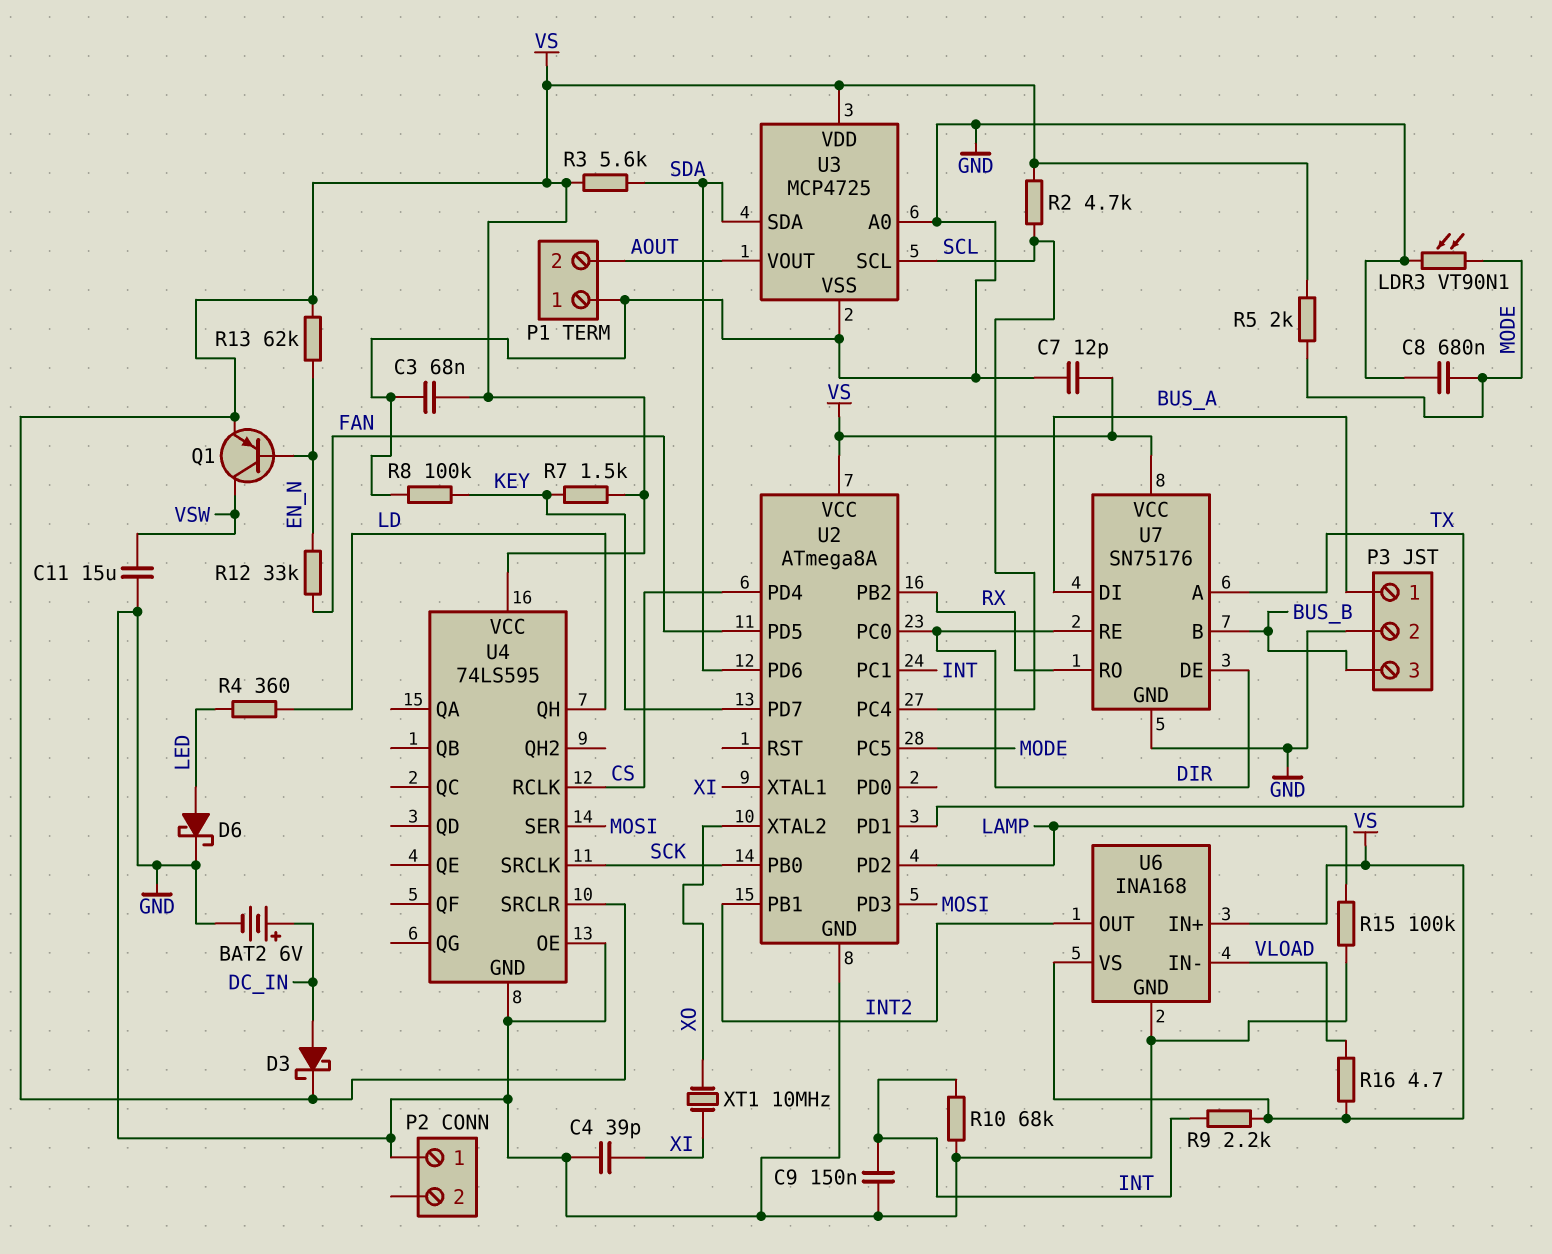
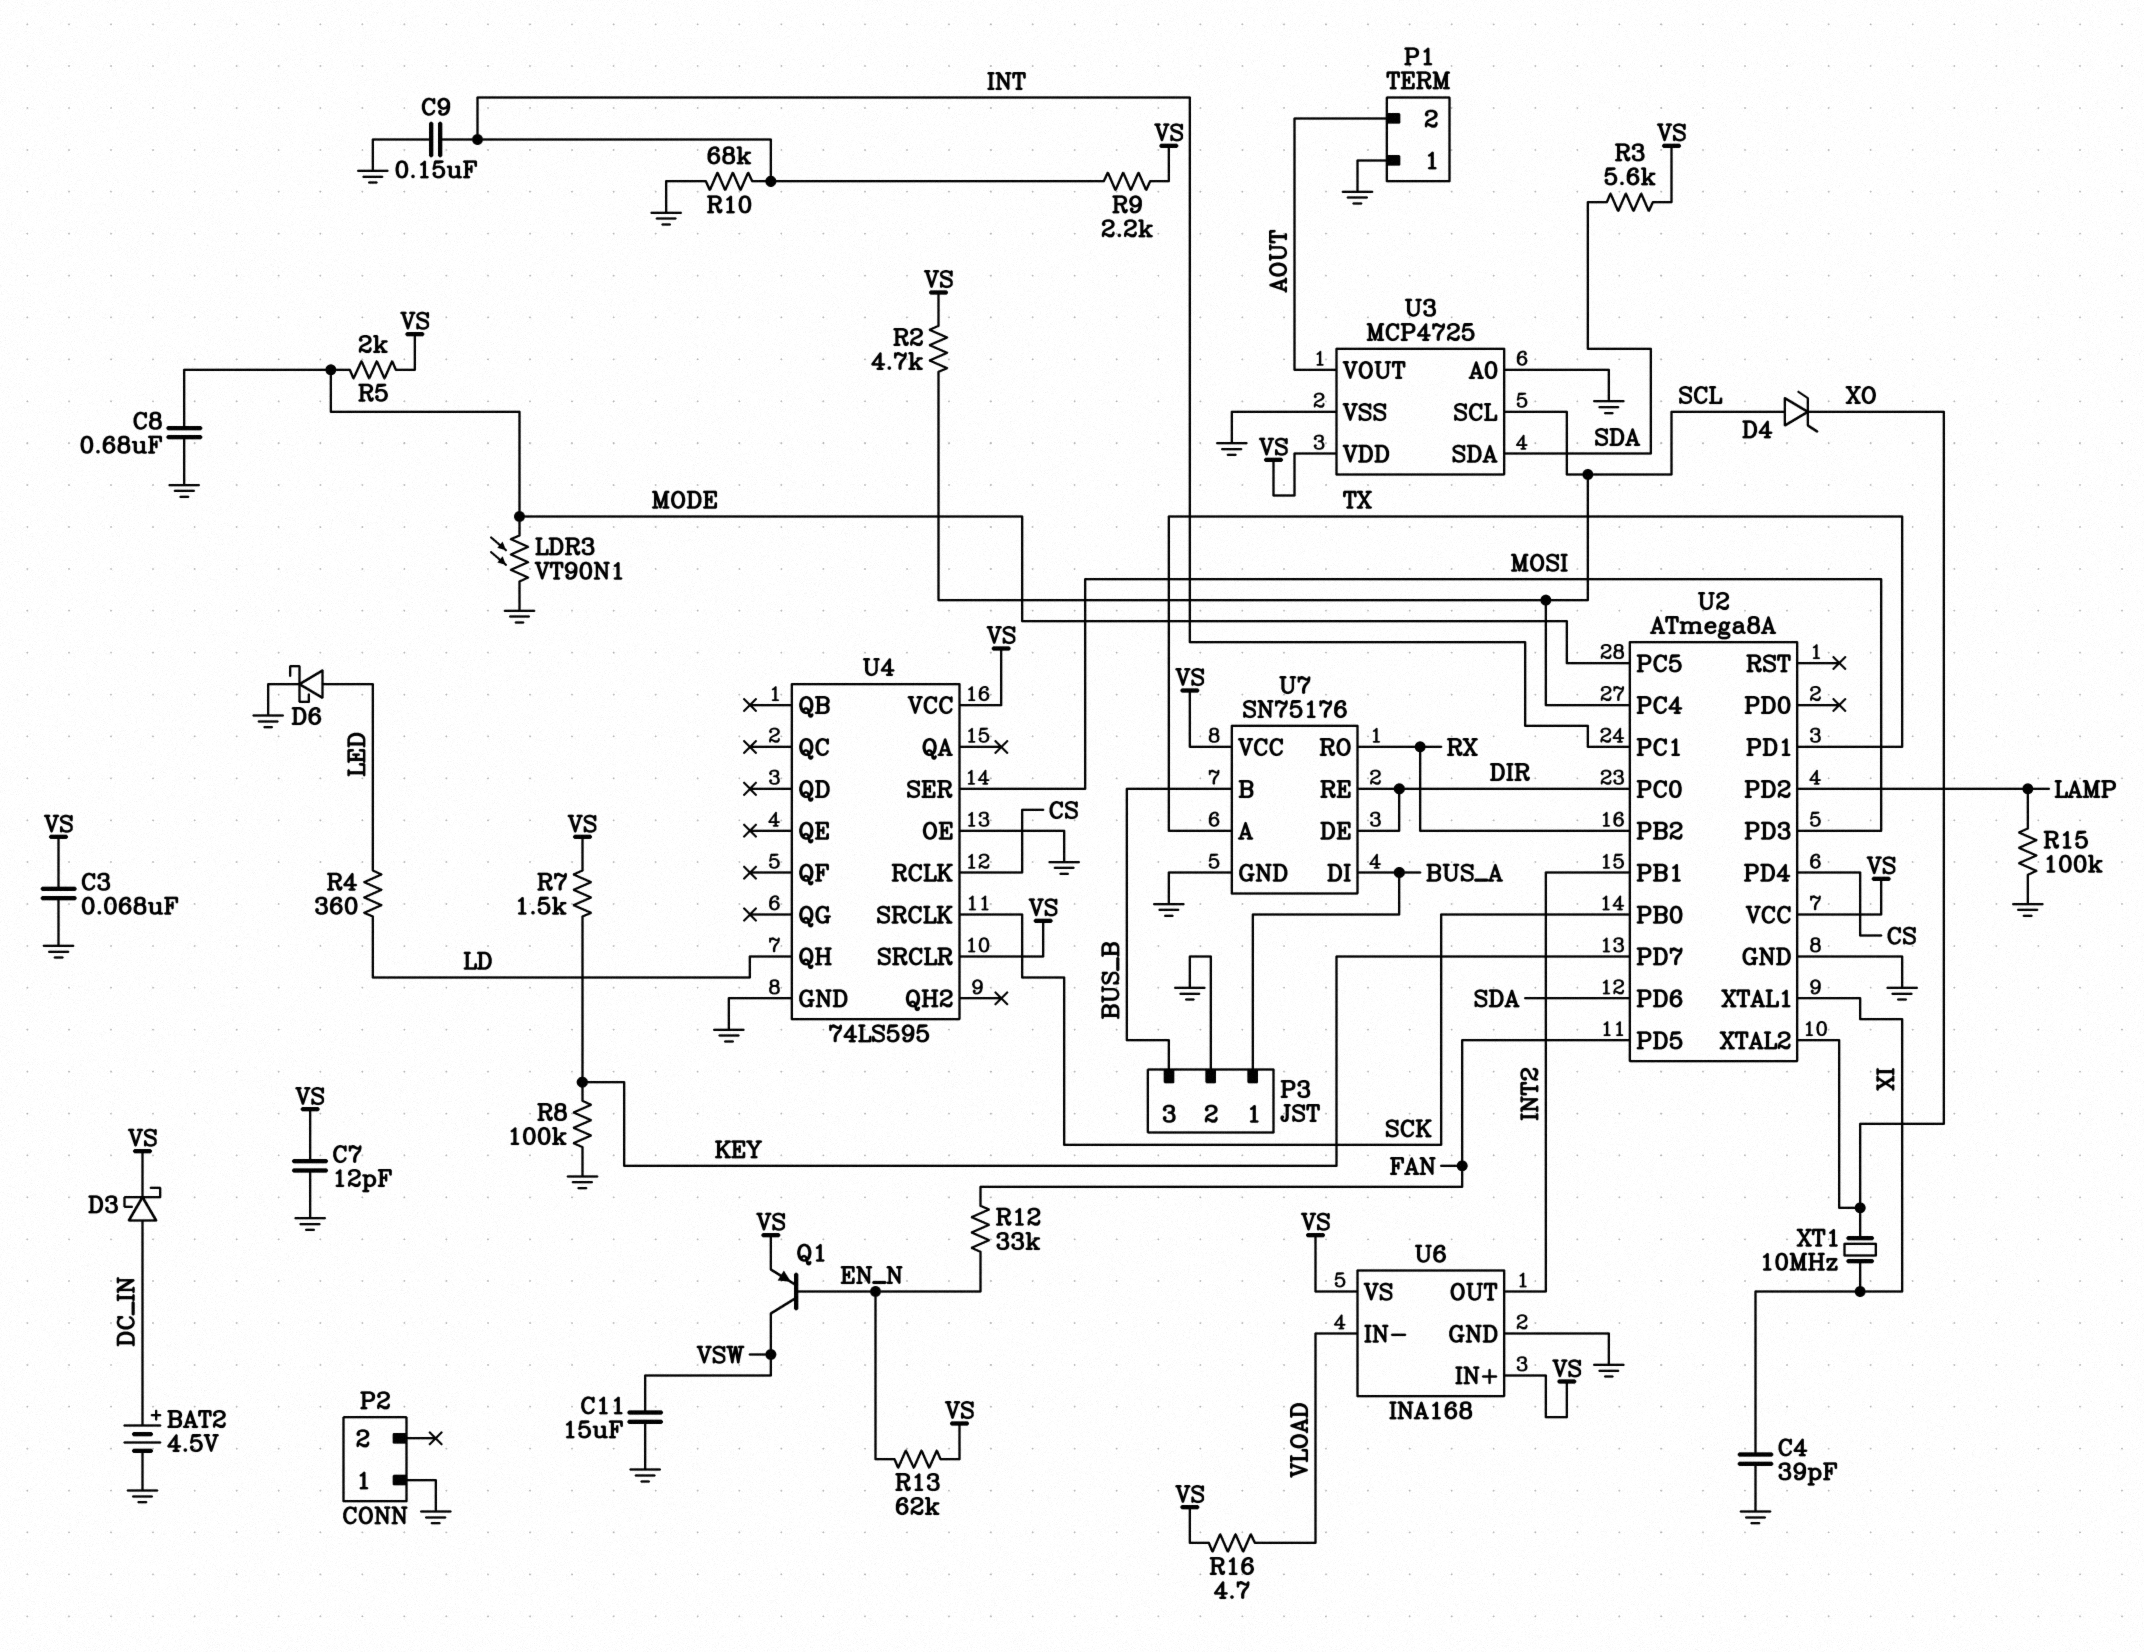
BAT2: 6V (plus DC_IN, minus GND) -> 4.5V (plus DC_IN, minus GND)
D4: none -> zener (A SCL, K XO)

